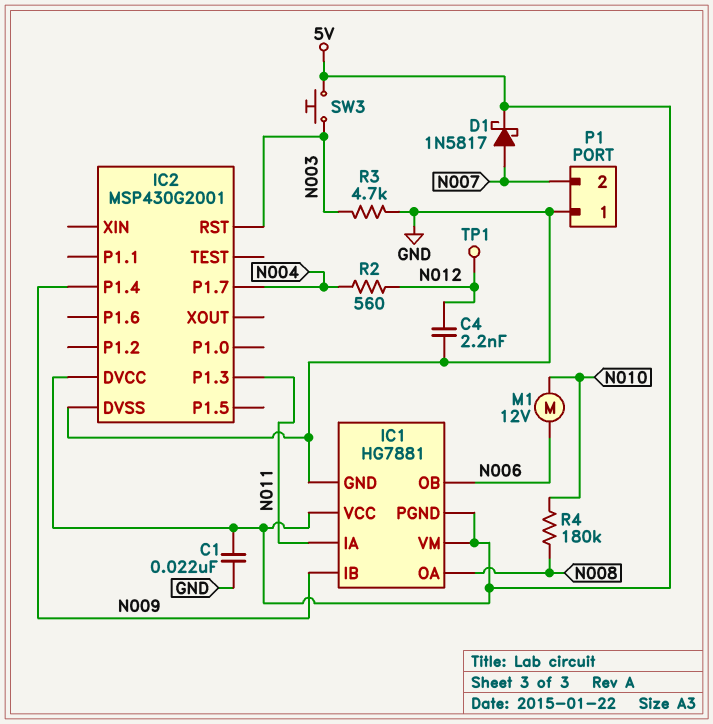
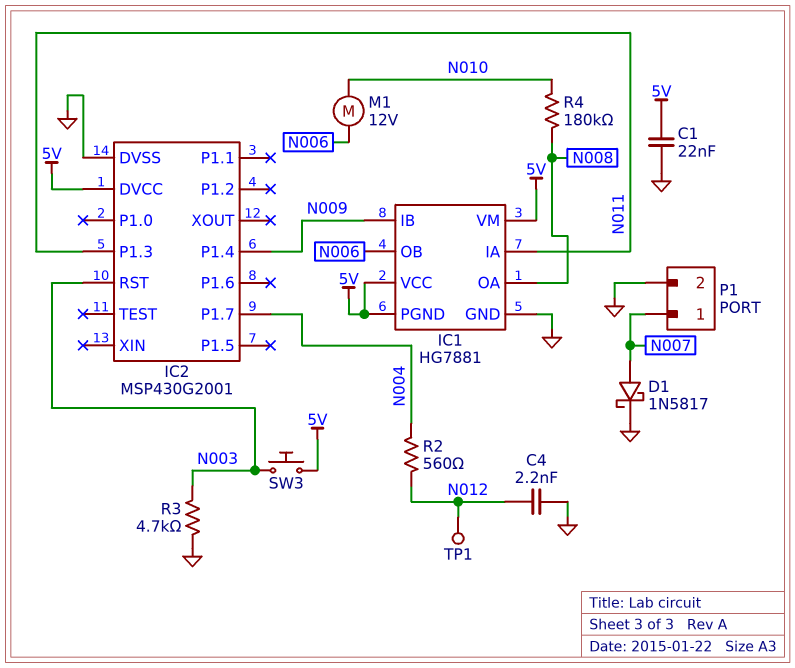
D1: schottky 1N5817 (A N007, K 5V) -> schottky 1N5817 (A N007, K GND)
P1 pin 1: GND -> N007
P1 pin 2: N007 -> GND

